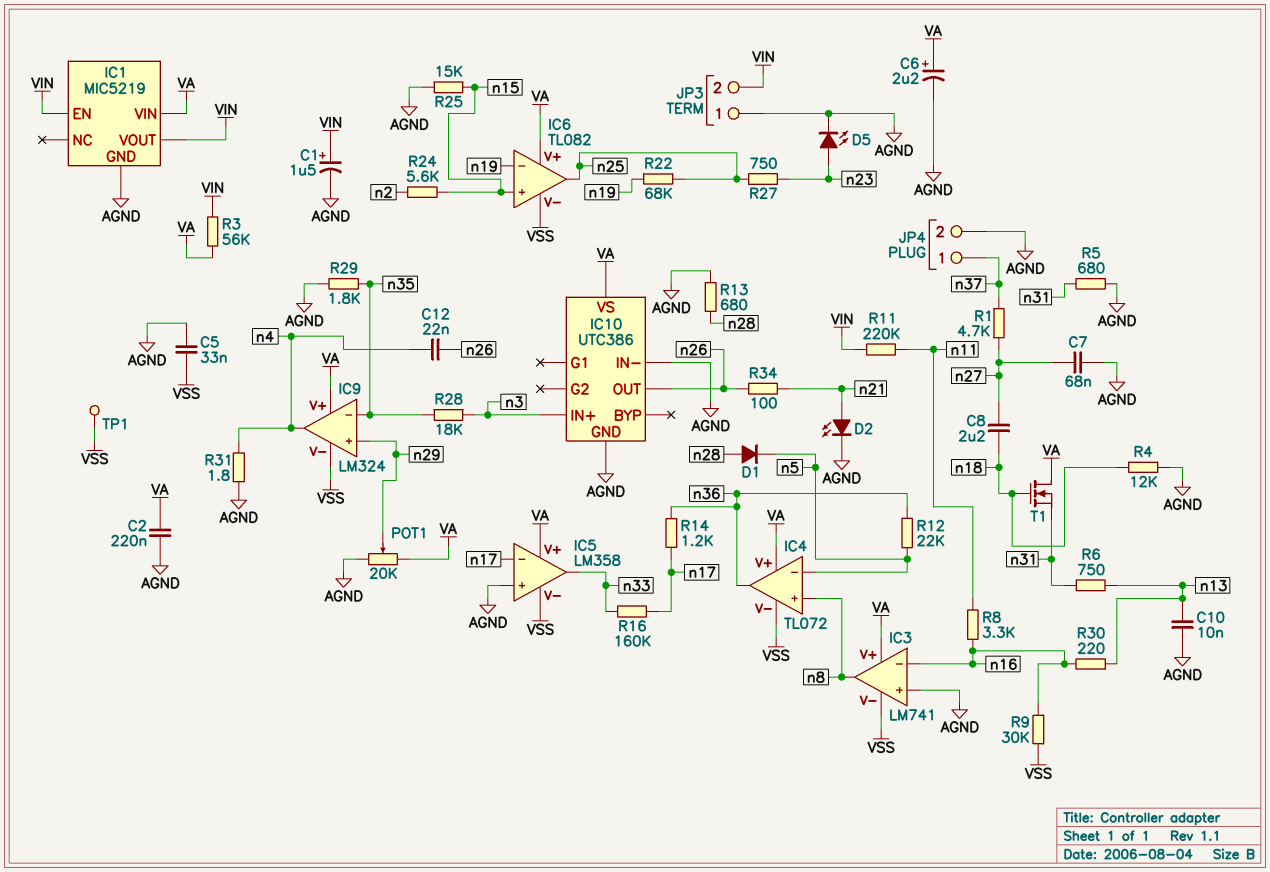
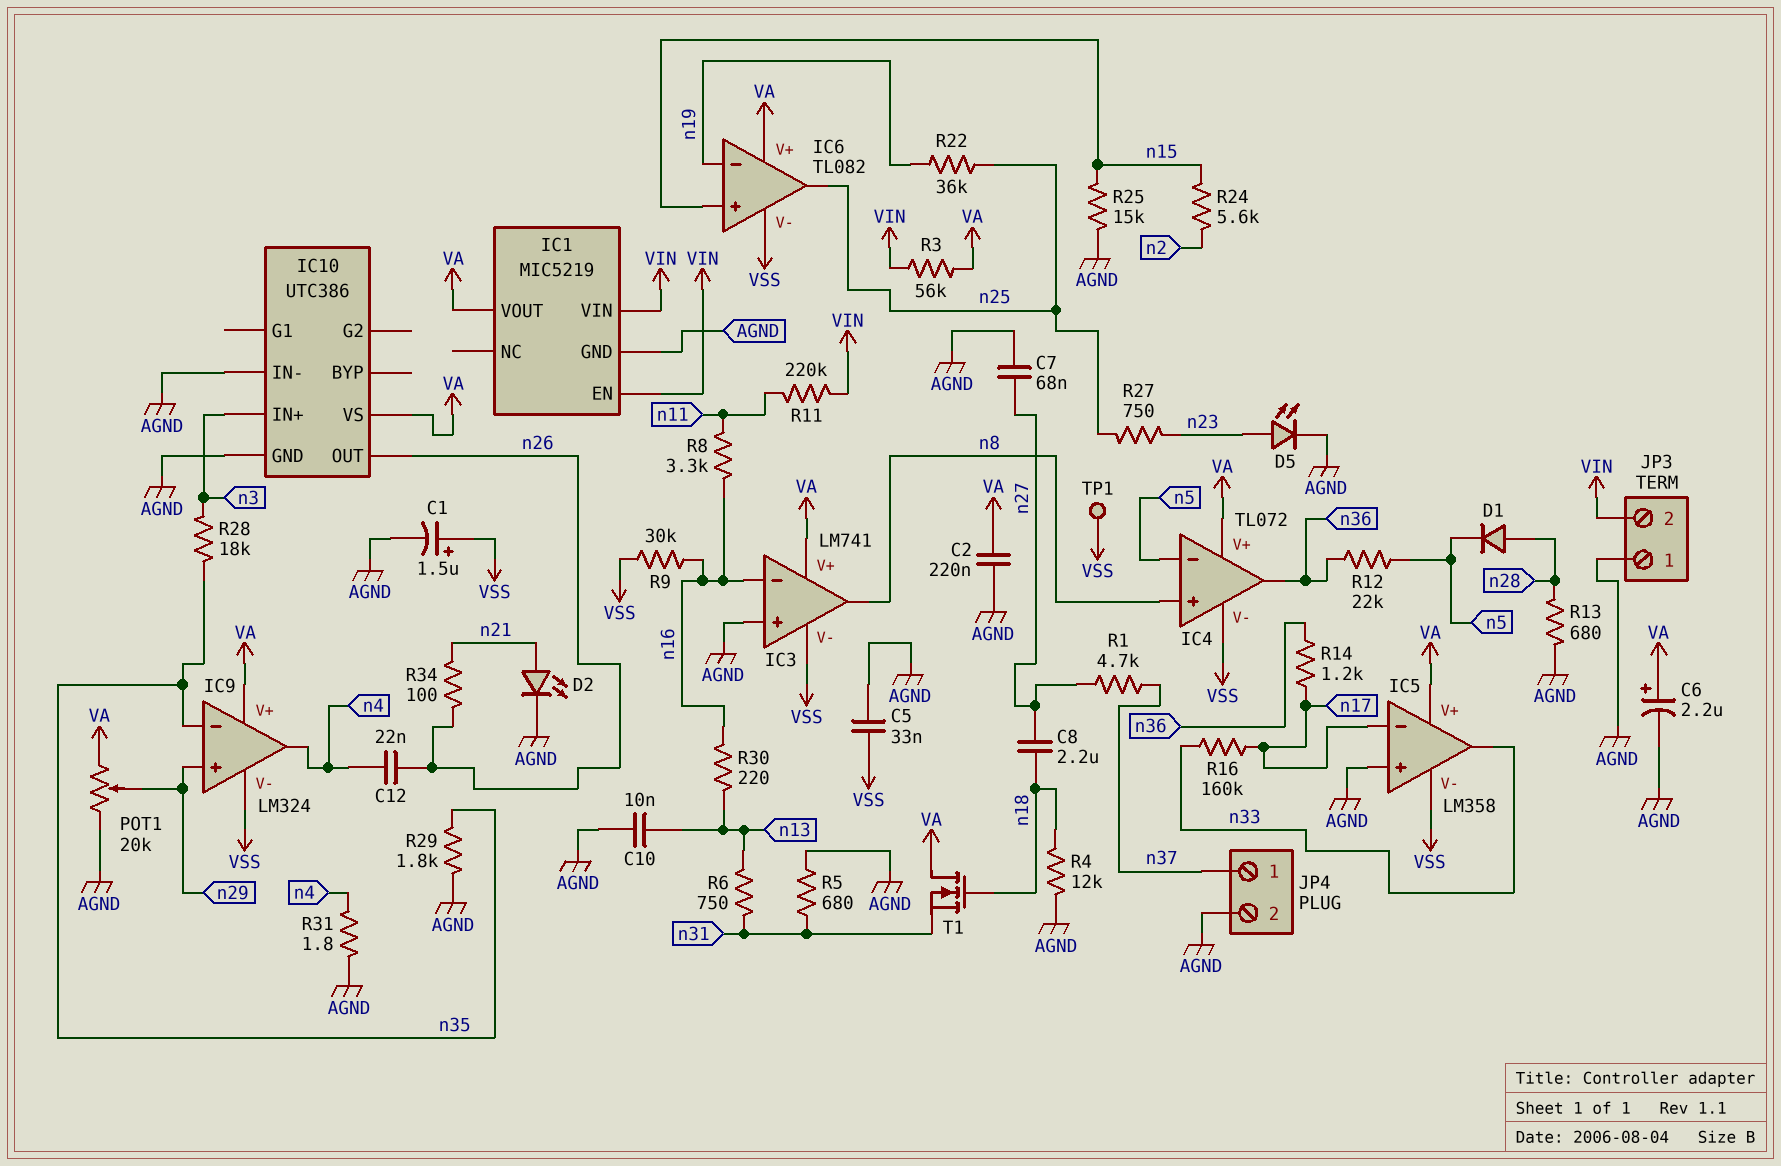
C1: 1.5uF (plus VIN, minus AGND) -> 1.5uF (plus VSS, minus AGND)
IC1 pin VIN: VA -> VIN
IC1 pin VOUT: VIN -> VA
R22: 68k (n19, n25) -> 36k (n19, n25)

